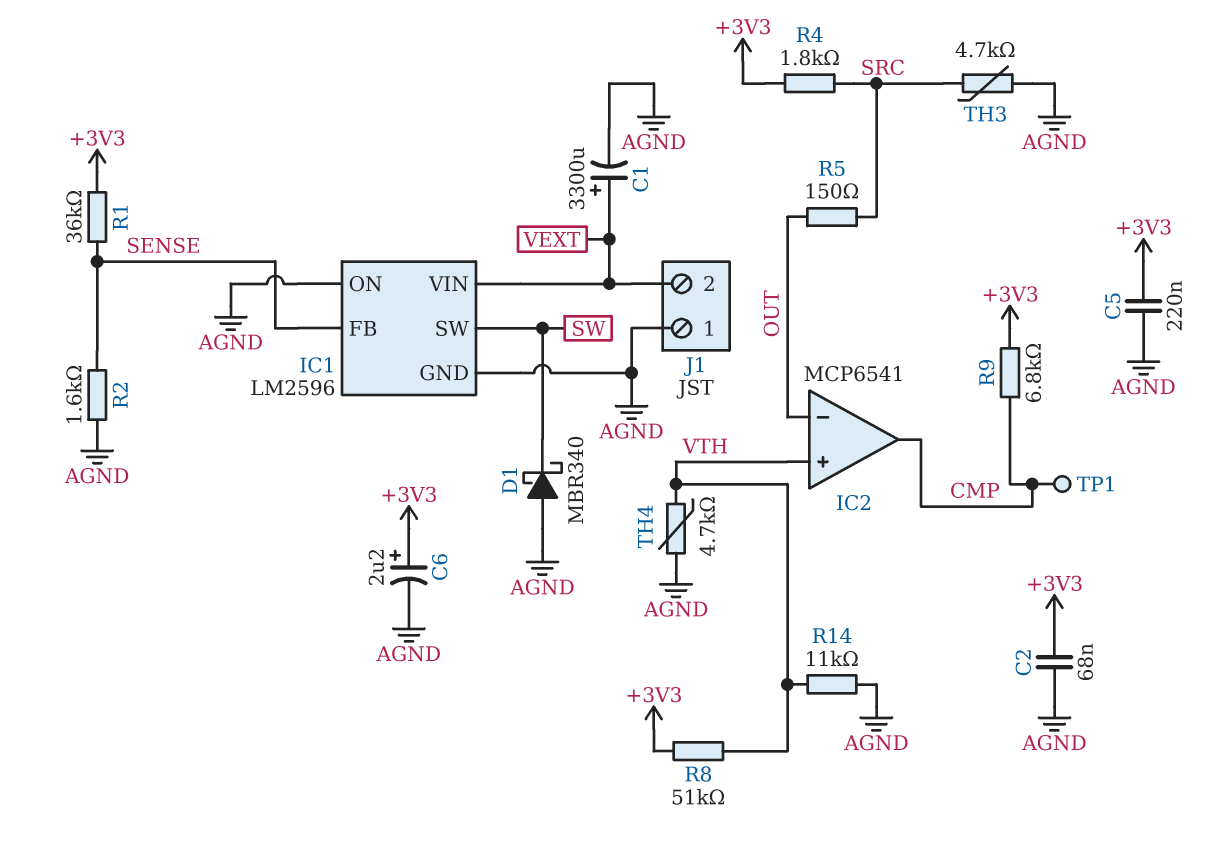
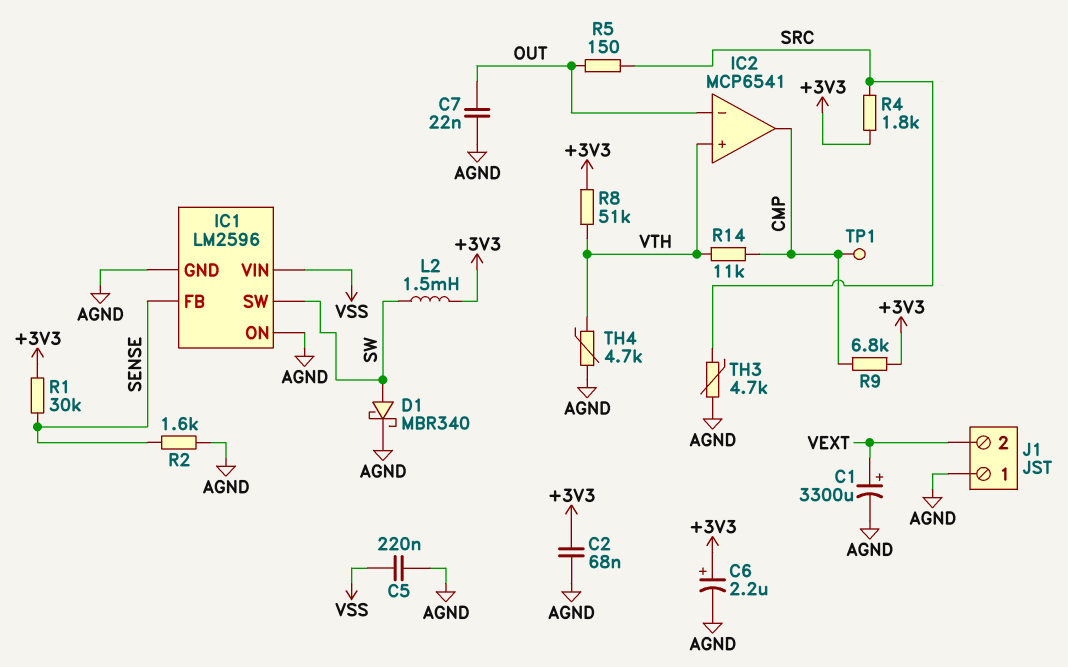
C5: 220nF (+3V3, AGND) -> 220nF (AGND, VSS)
C7: none -> 22nF (AGND, OUT)
D1: schottky MBR340 (A AGND, K SW) -> schottky MBR340 (A SW, K AGND)
IC1 pin VIN: VEXT -> VSS
L2: none -> 1.5mH (+3V3, SW)
R1: 36k (+3V3, SENSE) -> 30k (+3V3, SENSE)
R14: 11k (AGND, VTH) -> 11k (CMP, VTH)

